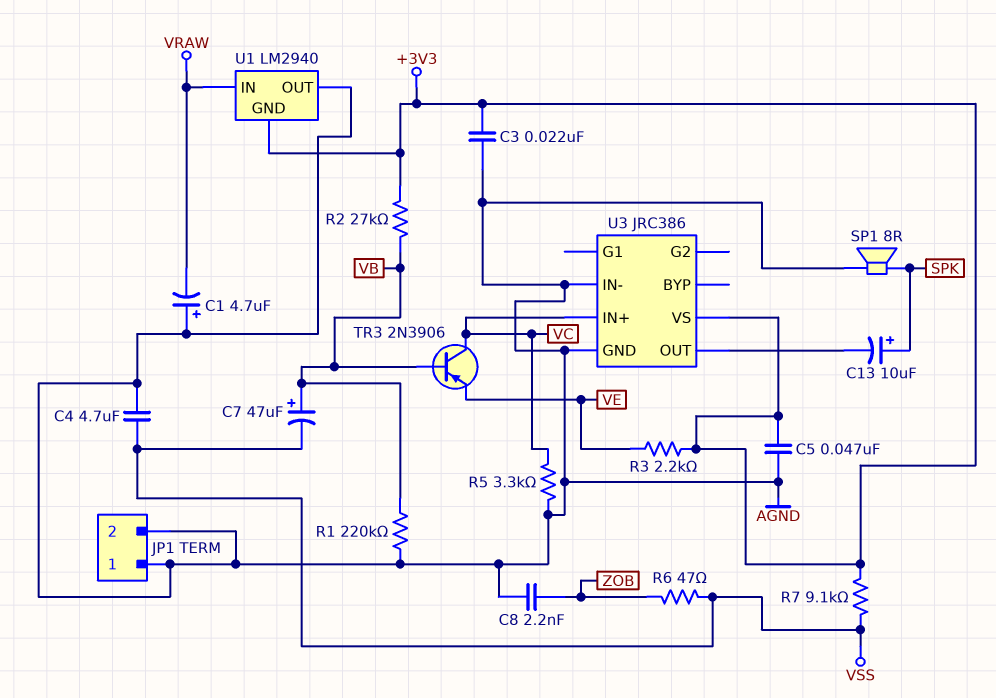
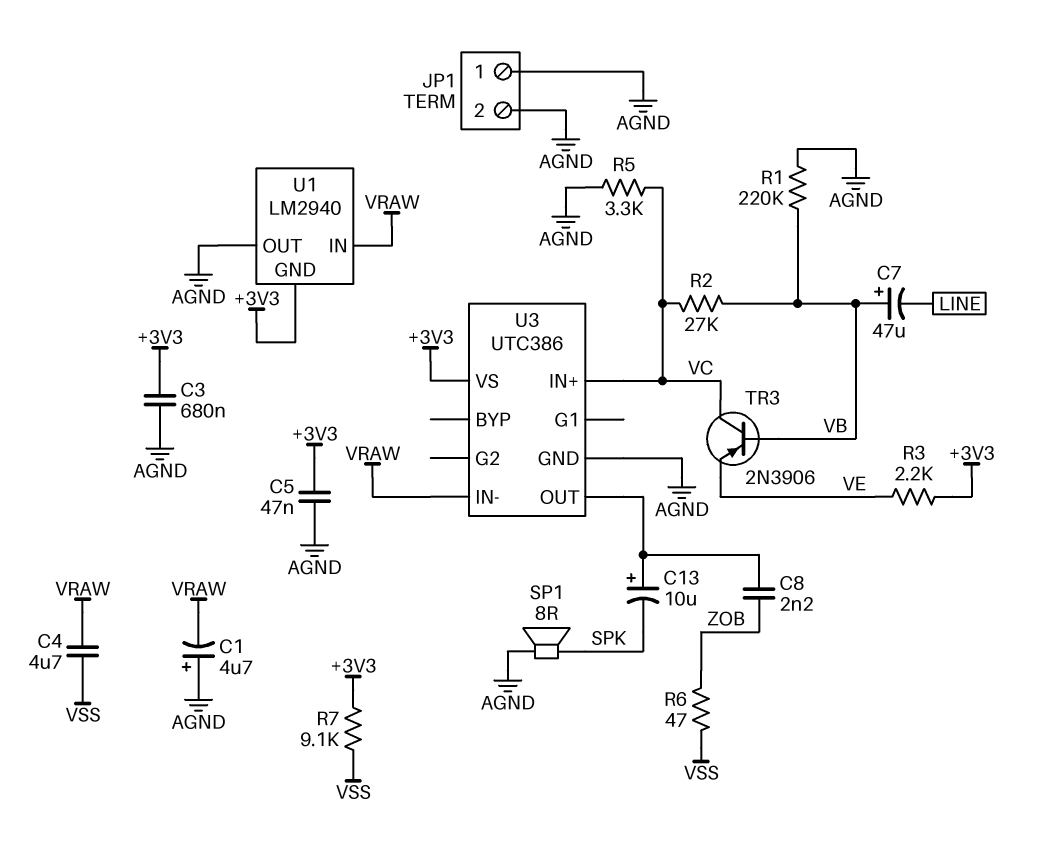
C3: 22nF (+3V3, AGND) -> 680nF (+3V3, AGND)
C4: 4.7uF (AGND, VSS) -> 4.7uF (VRAW, VSS)
C7: 47uF (plus VB, minus VSS) -> 47uF (plus VB, minus LINE)
C8: 2.2nF (AGND, ZOB) -> 2.2nF (U3/OUT, ZOB)
C13: 10uF (plus SPK, minus U3/OUT) -> 10uF (plus U3/OUT, minus SPK)
R2: 27k (+3V3, VB) -> 27k (VB, VC)
U3: JRC386 -> UTC386
U3 pin IN-: AGND -> VRAW

